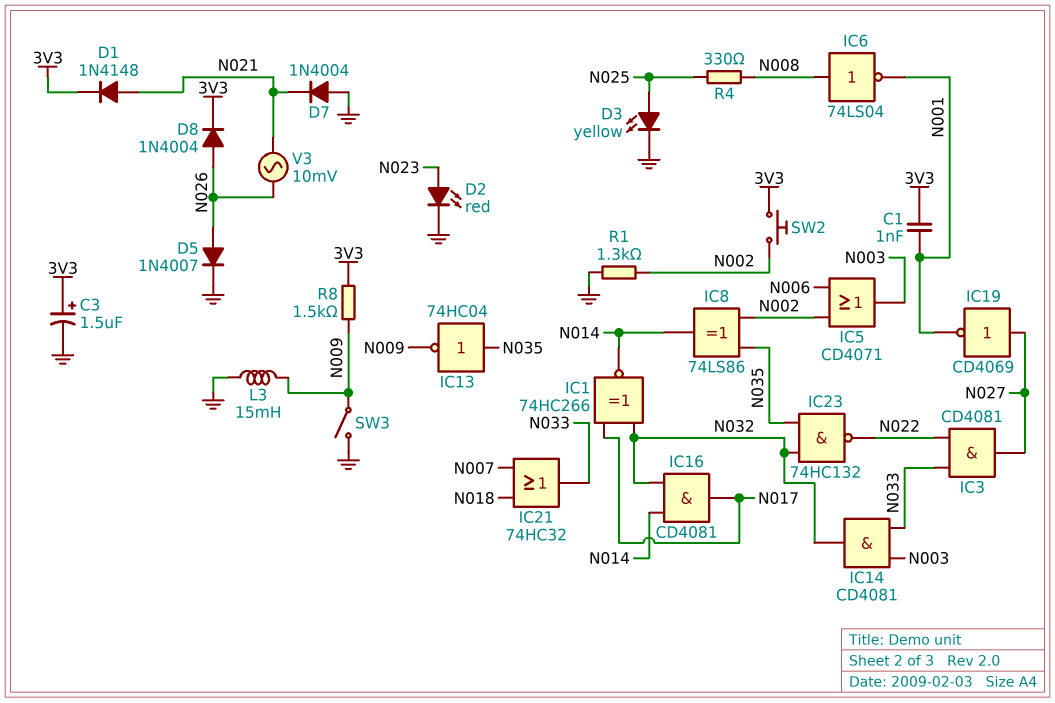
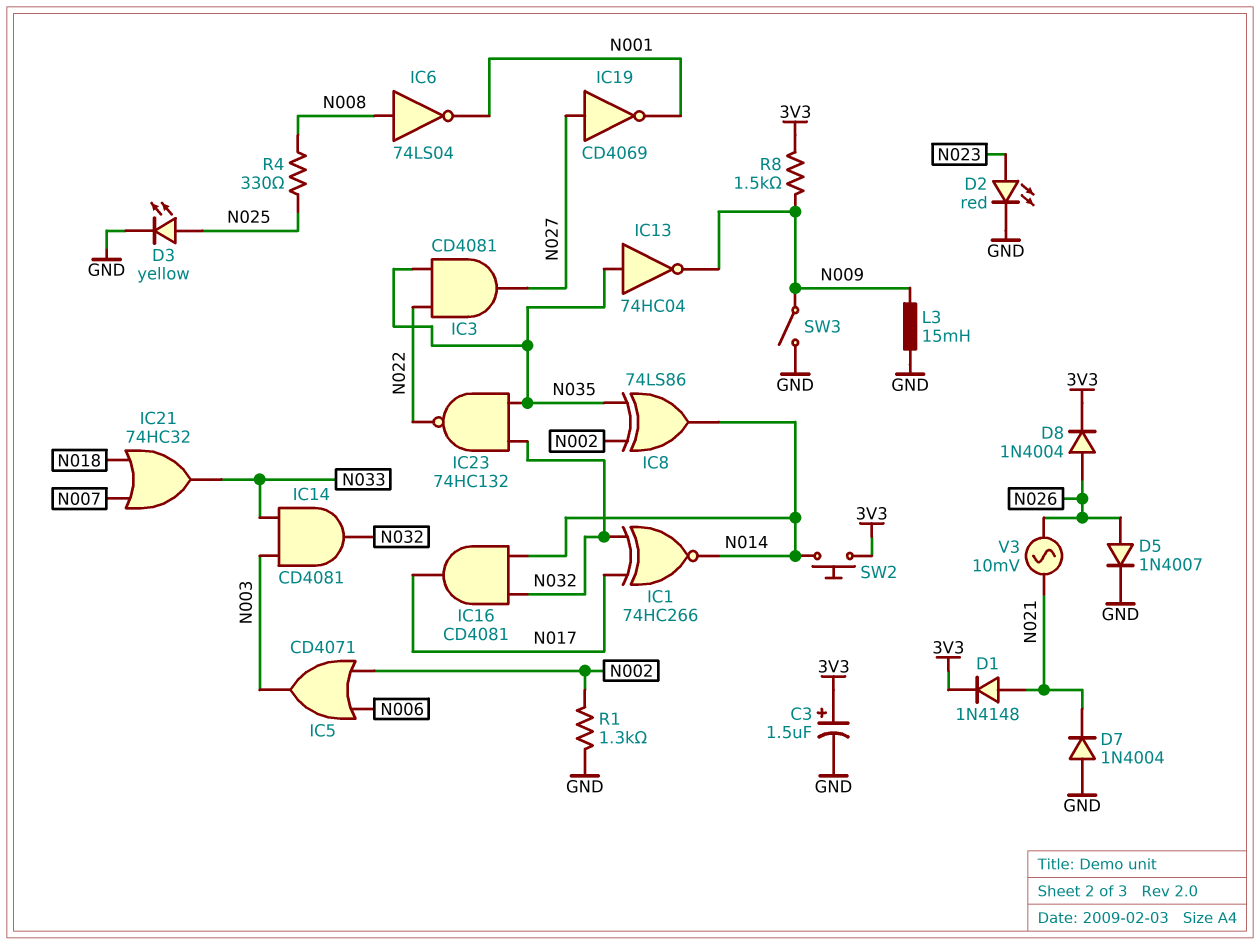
C1: 1nF (3V3, N001) -> none
IC3: AND CD4081 (in N022, in N033, out N027) -> AND CD4081 (in N022, in N035, out N027)
SW2: button (3V3, N002) -> button (3V3, N014)

